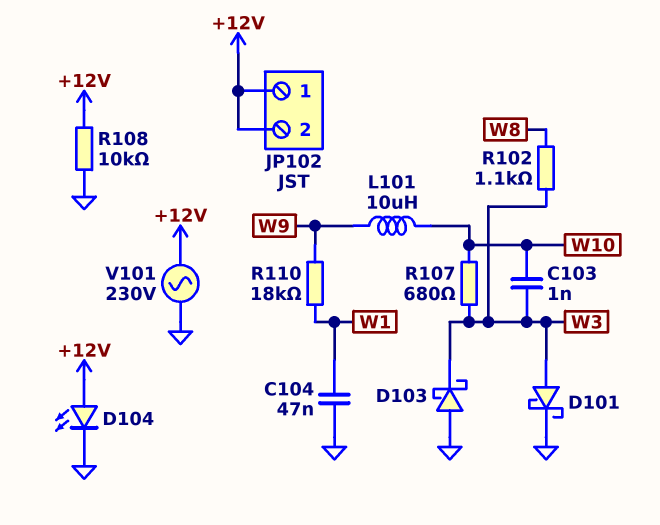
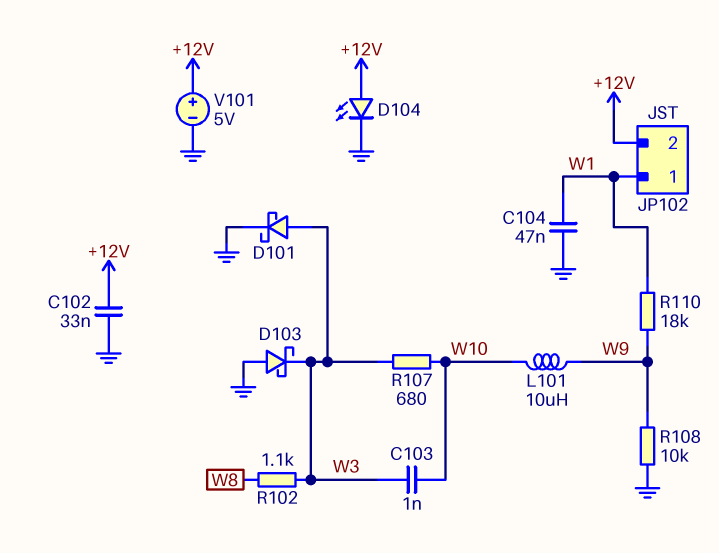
C102: none -> 33nF (+12V, GND)
JP102 pin 1: +12V -> W1
R108: 10k (+12V, GND) -> 10k (GND, W9)
V101: AC 230V (+12V, GND) -> 5V (plus +12V, minus GND)

